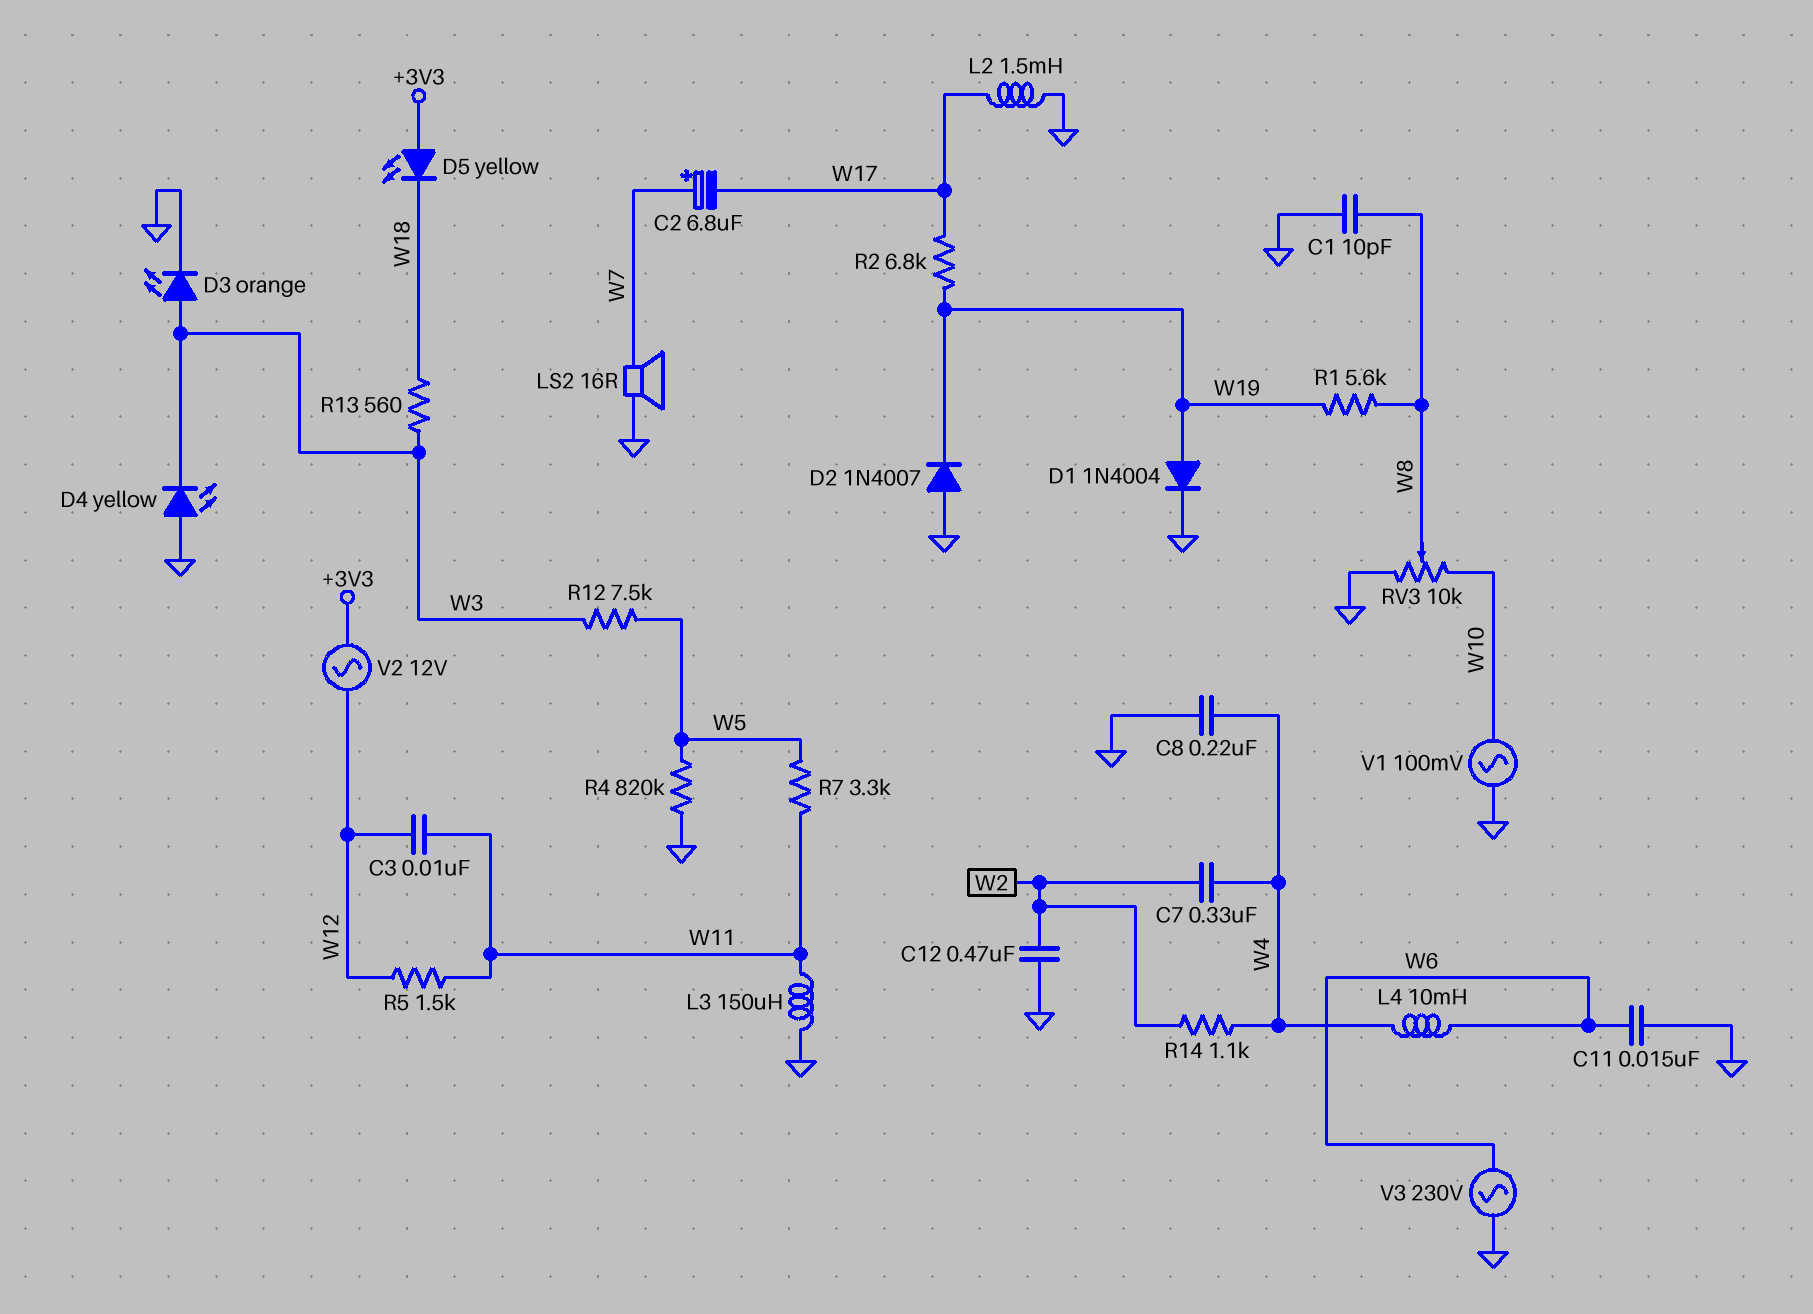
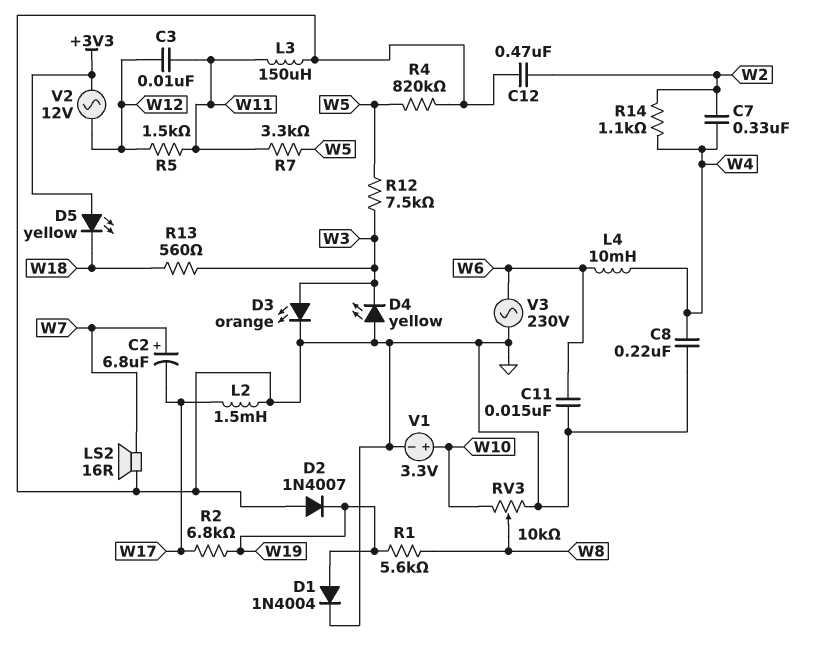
C1: 10pF (GND, W8) -> none
V1: AC 100mV (GND, W10) -> 3.3V (plus W10, minus GND)

